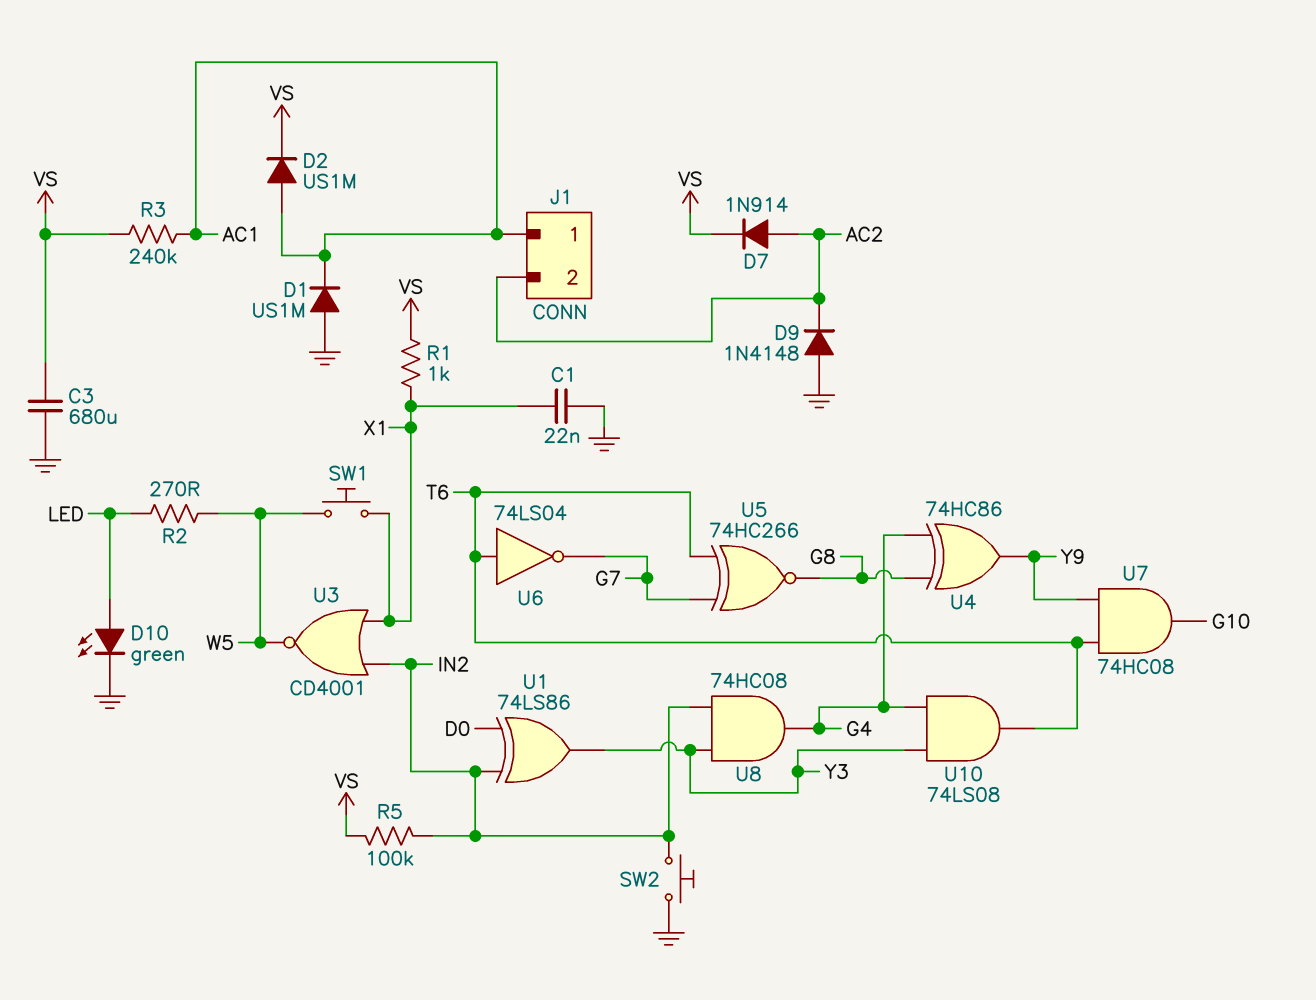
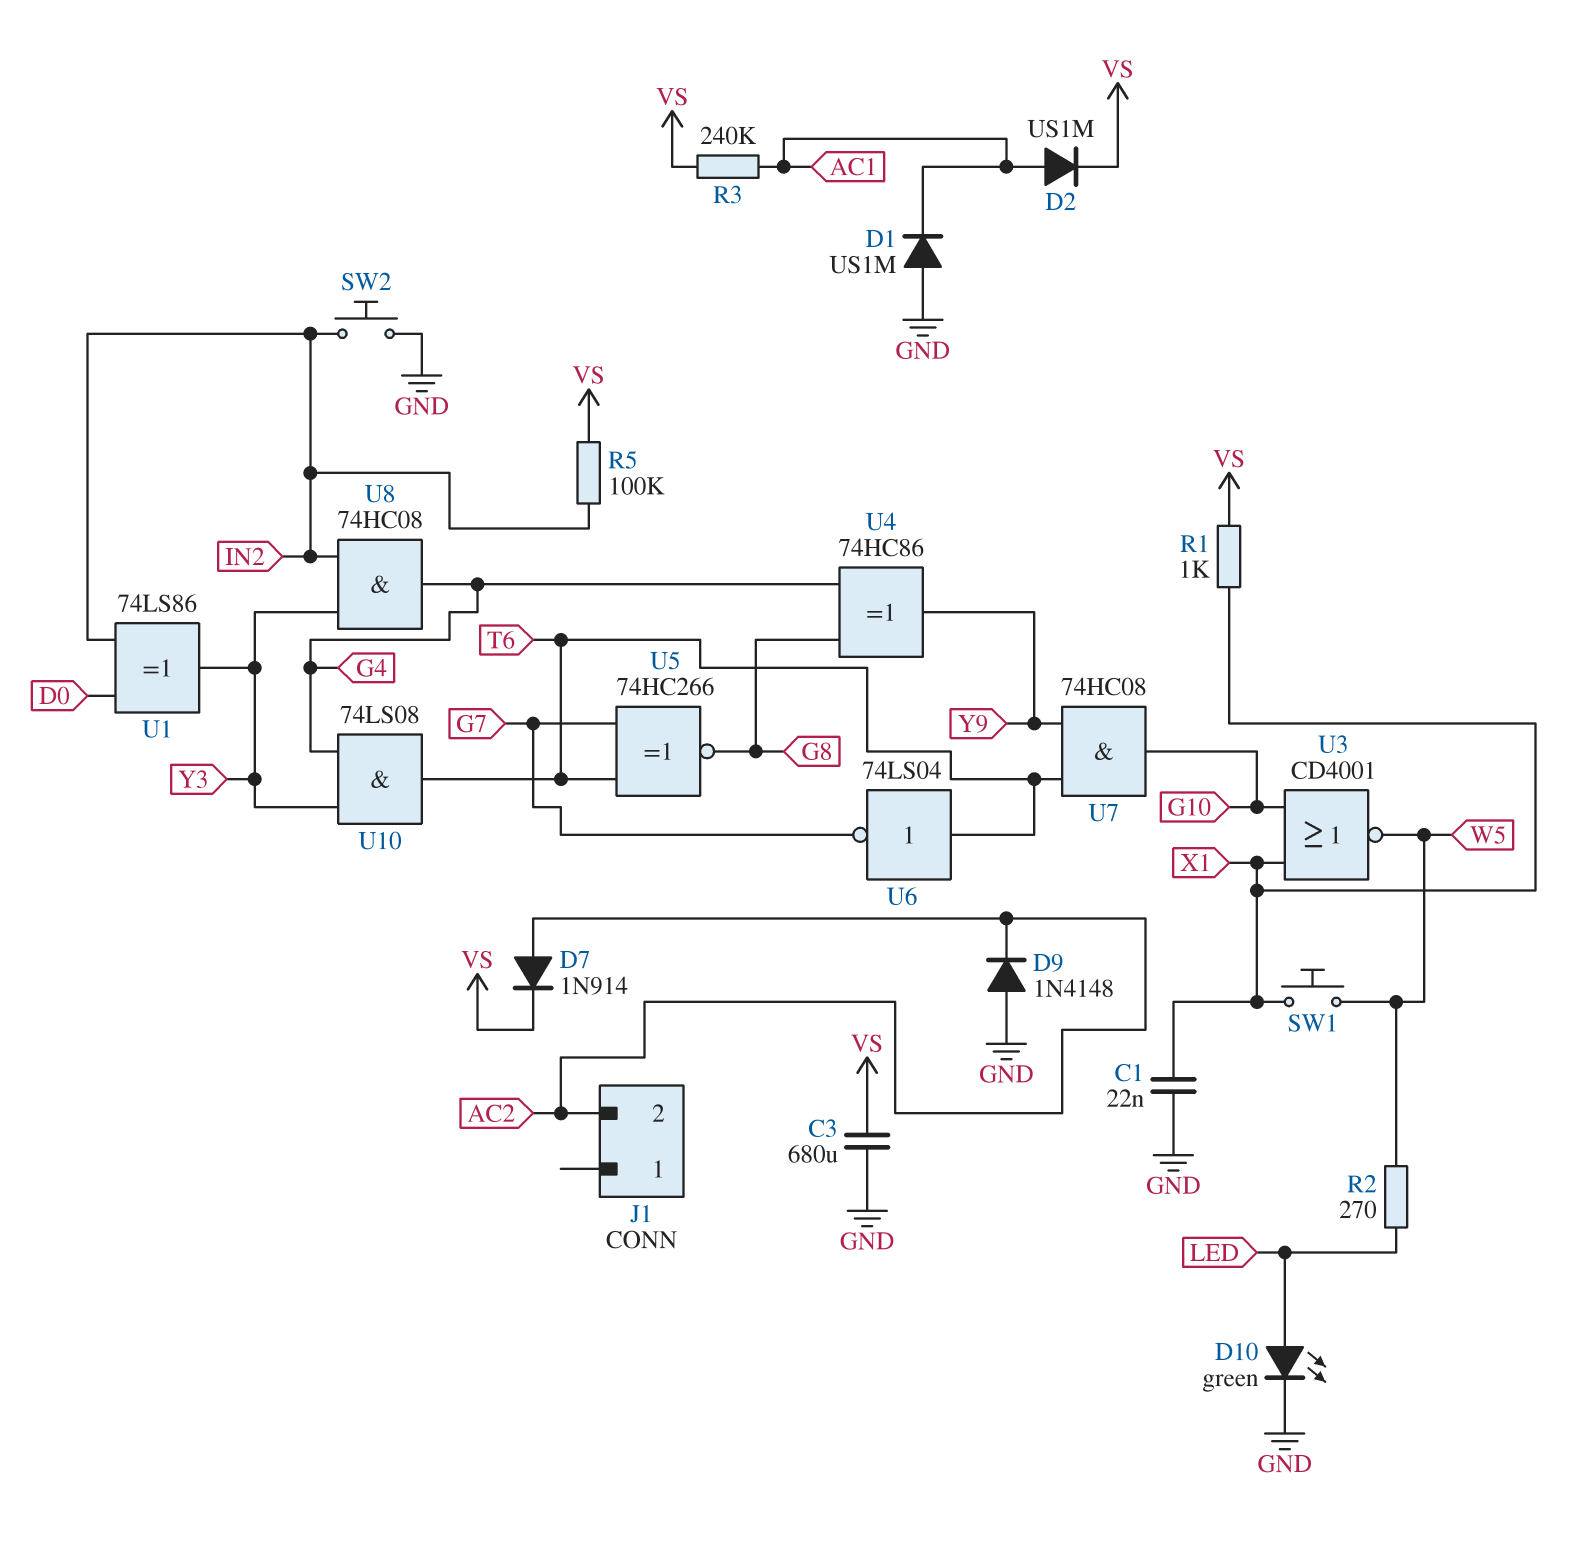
J1 pin 1: AC1 -> none
U3: NOR CD4001 (in IN2, in X1, out W5) -> NOR CD4001 (in G10, in X1, out W5)

